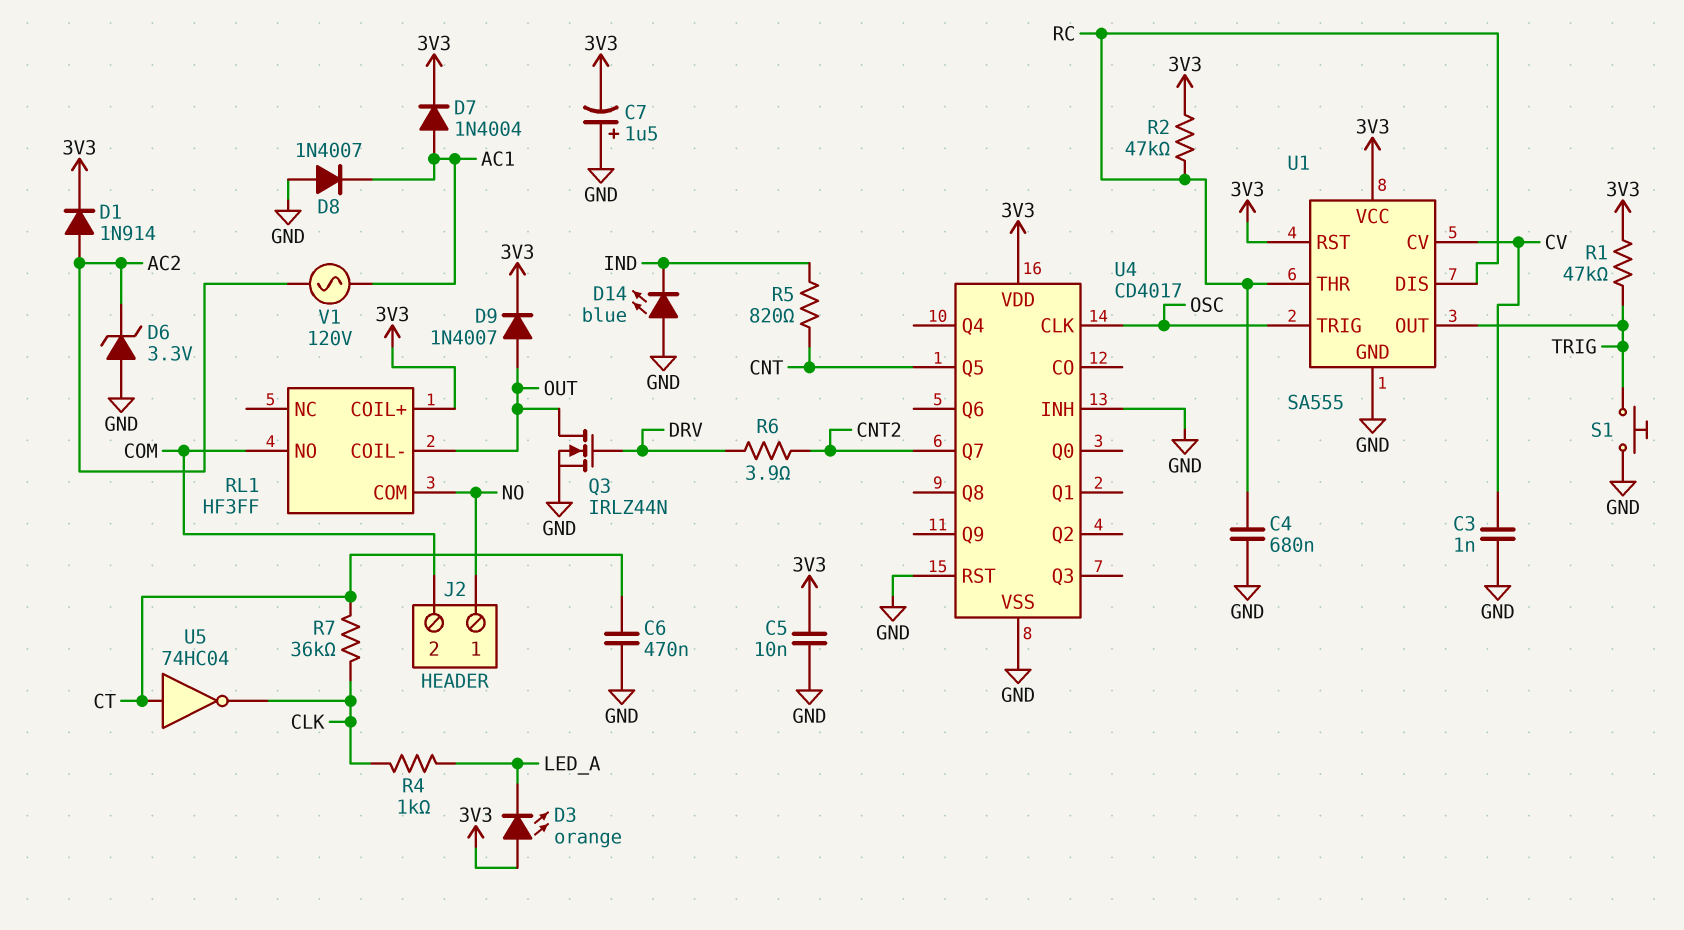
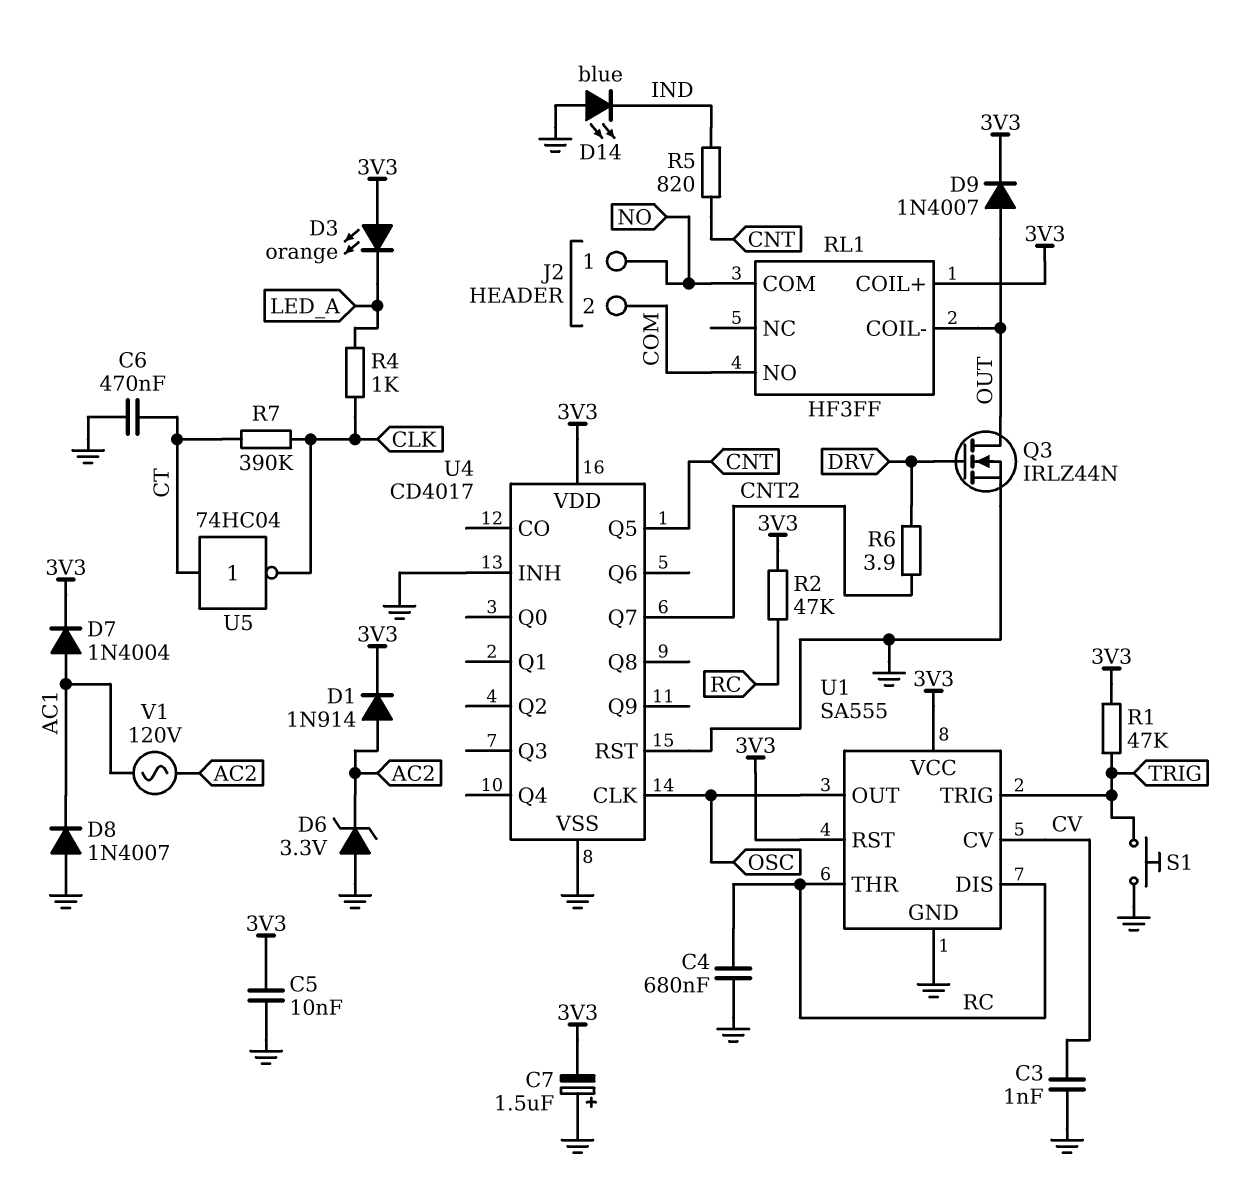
R7: 36k (CLK, CT) -> 390k (CLK, CT)
U1 pin OUT: TRIG -> OSC
U1 pin TRIG: OSC -> TRIG

